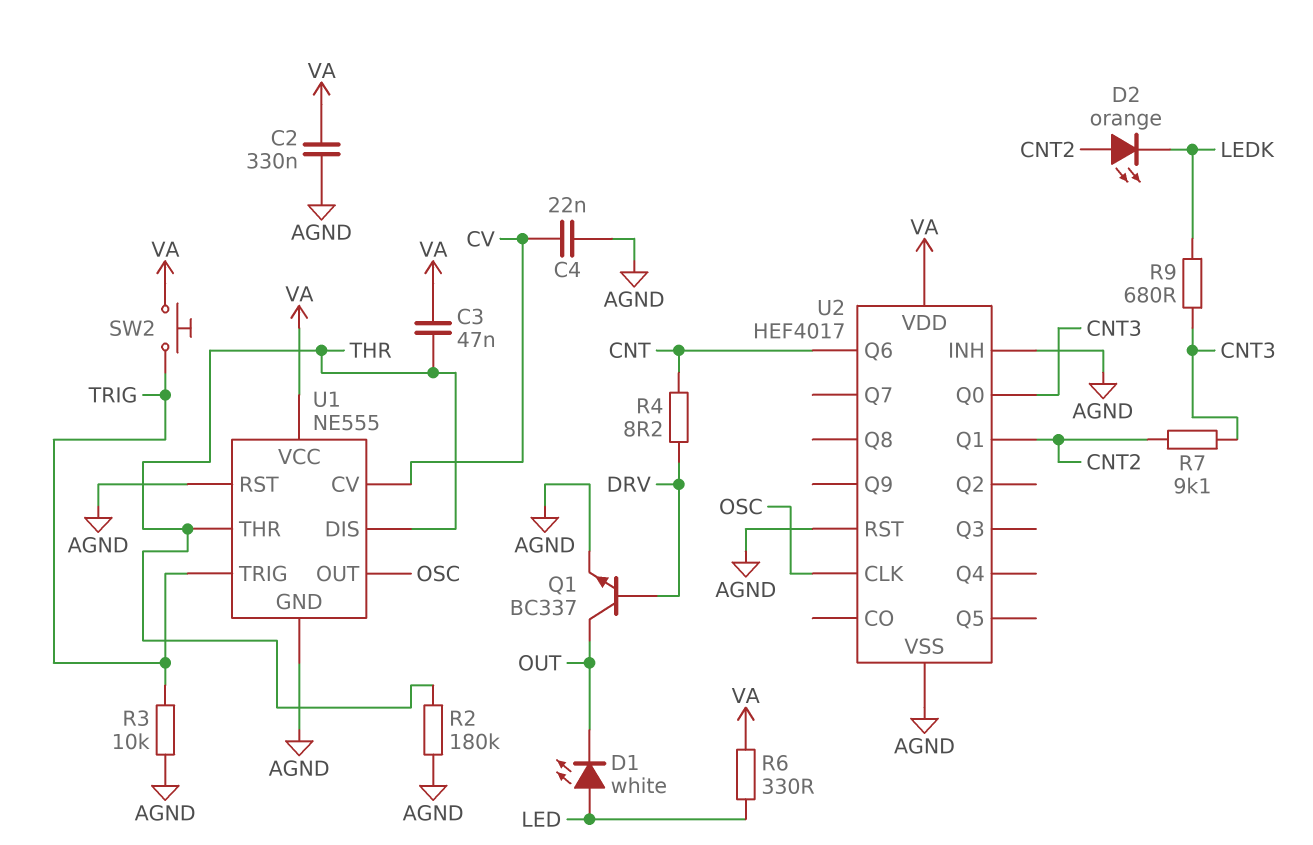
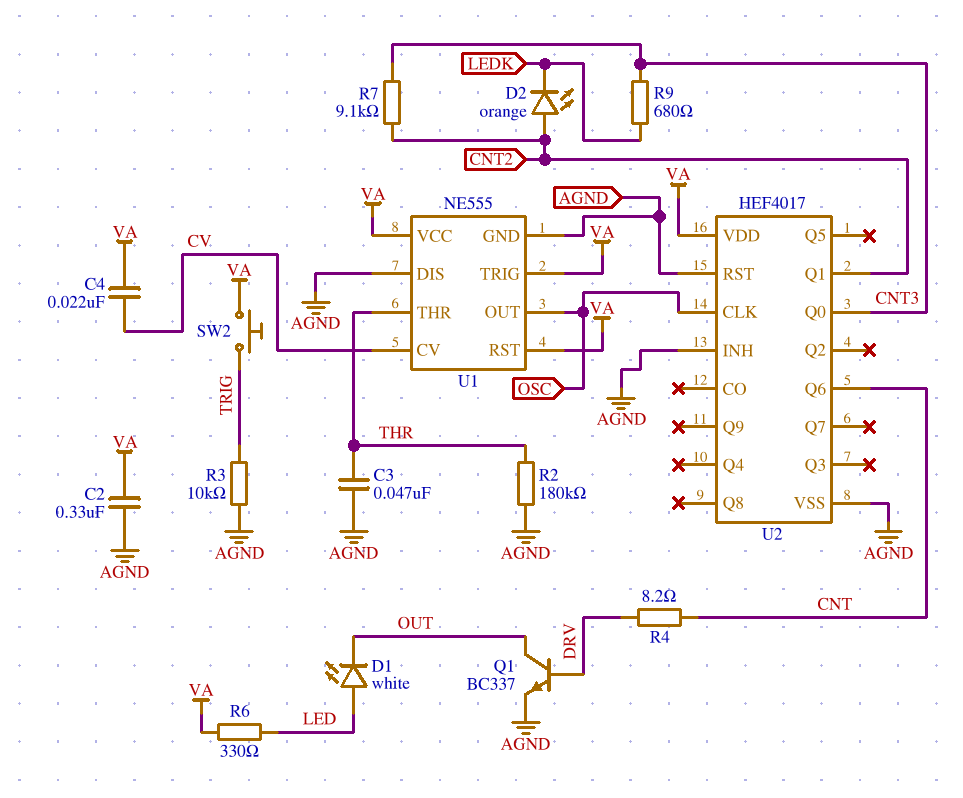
C3: 47nF (THR, VA) -> 47nF (AGND, THR)
C4: 22nF (AGND, CV) -> 22nF (CV, VA)
U1 pin DIS: THR -> AGND
U1 pin RST: AGND -> VA
U1 pin TRIG: TRIG -> VA

